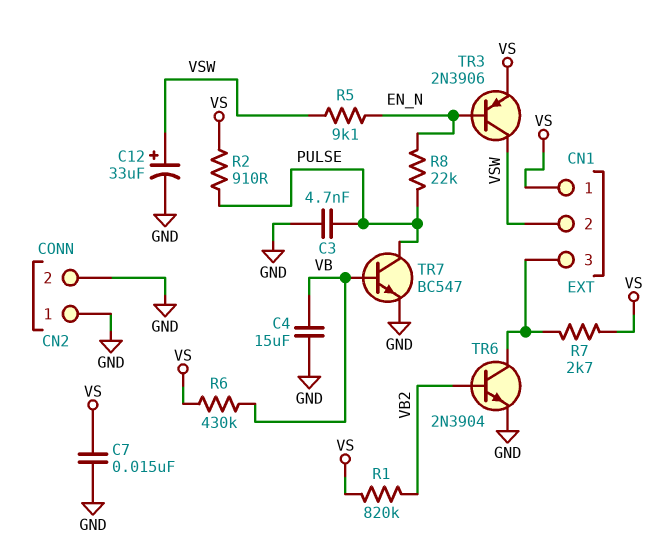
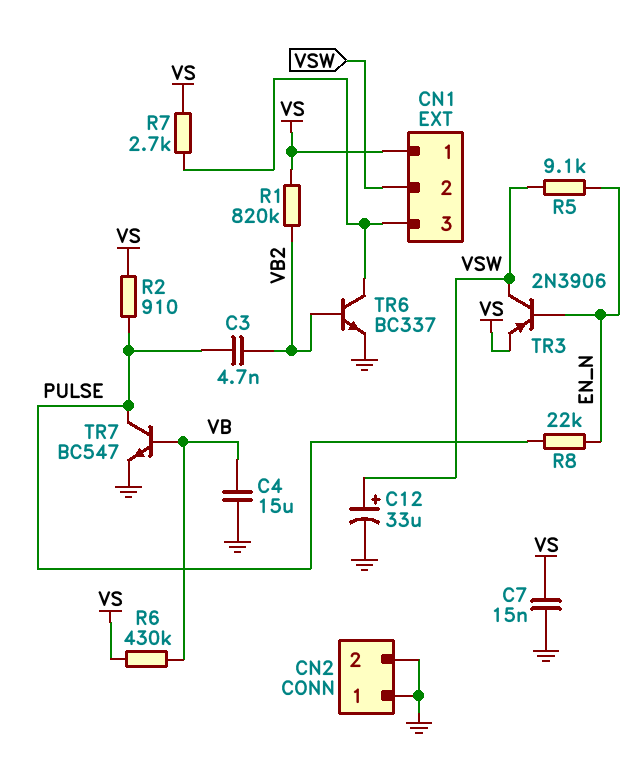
C3: 4.7nF (GND, PULSE) -> 4.7nF (PULSE, VB2)
TR6: NPN 2N3904 (B VB2, C CN1/3, E GND) -> NPN BC337 (B VB2, C CN1/3, E GND)

